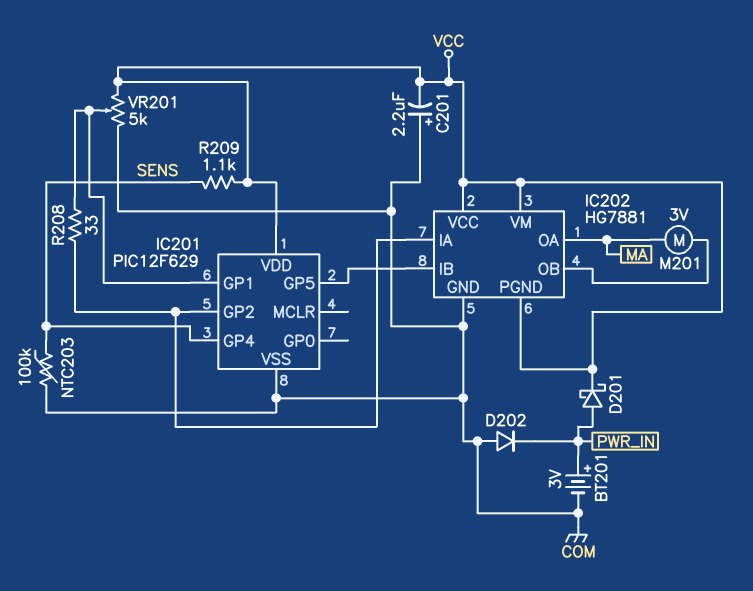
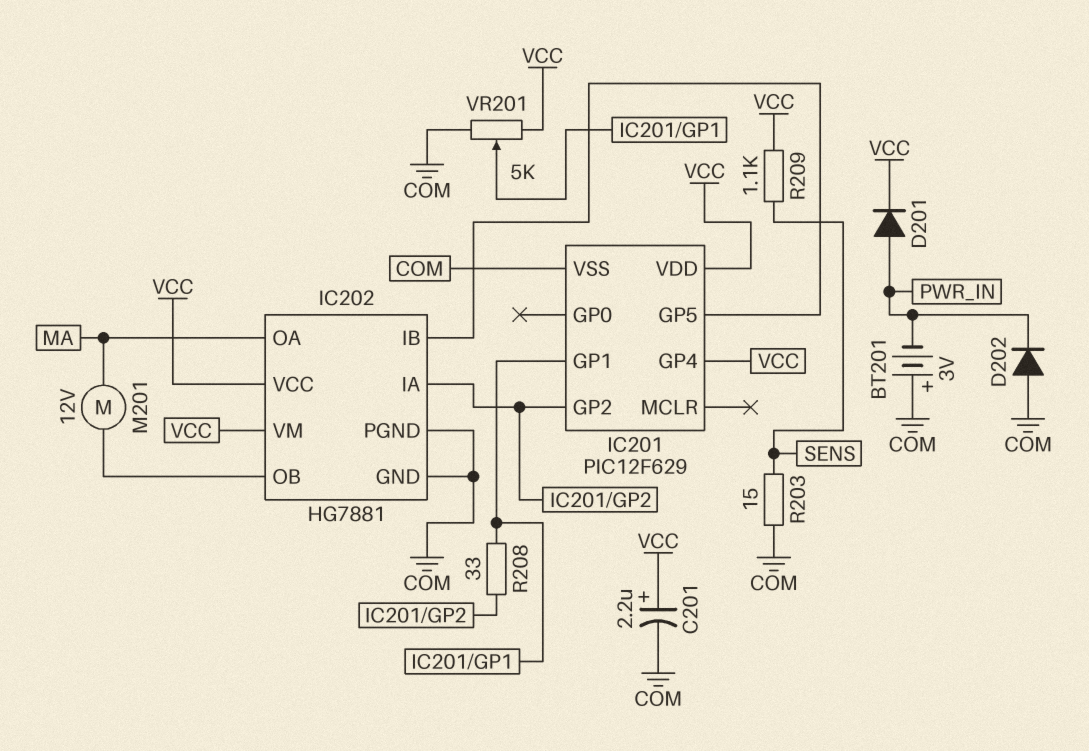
BT201: 3V (plus PWR_IN, minus COM) -> 3V (plus COM, minus PWR_IN)
C201: 2.2uF (plus COM, minus VCC) -> 2.2uF (plus VCC, minus COM)
D201: schottky (A PWR_IN, K VCC) -> diode (A PWR_IN, K VCC)
IC201 pin GP4: SENS -> VCC
IC202 pin PGND: VCC -> COM
M201: motor 3V (IC202/OB, MA) -> motor 12V (IC202/OB, MA)
NTC203: 100k (COM, SENS) -> none
R203: none -> 15 (COM, SENS)

